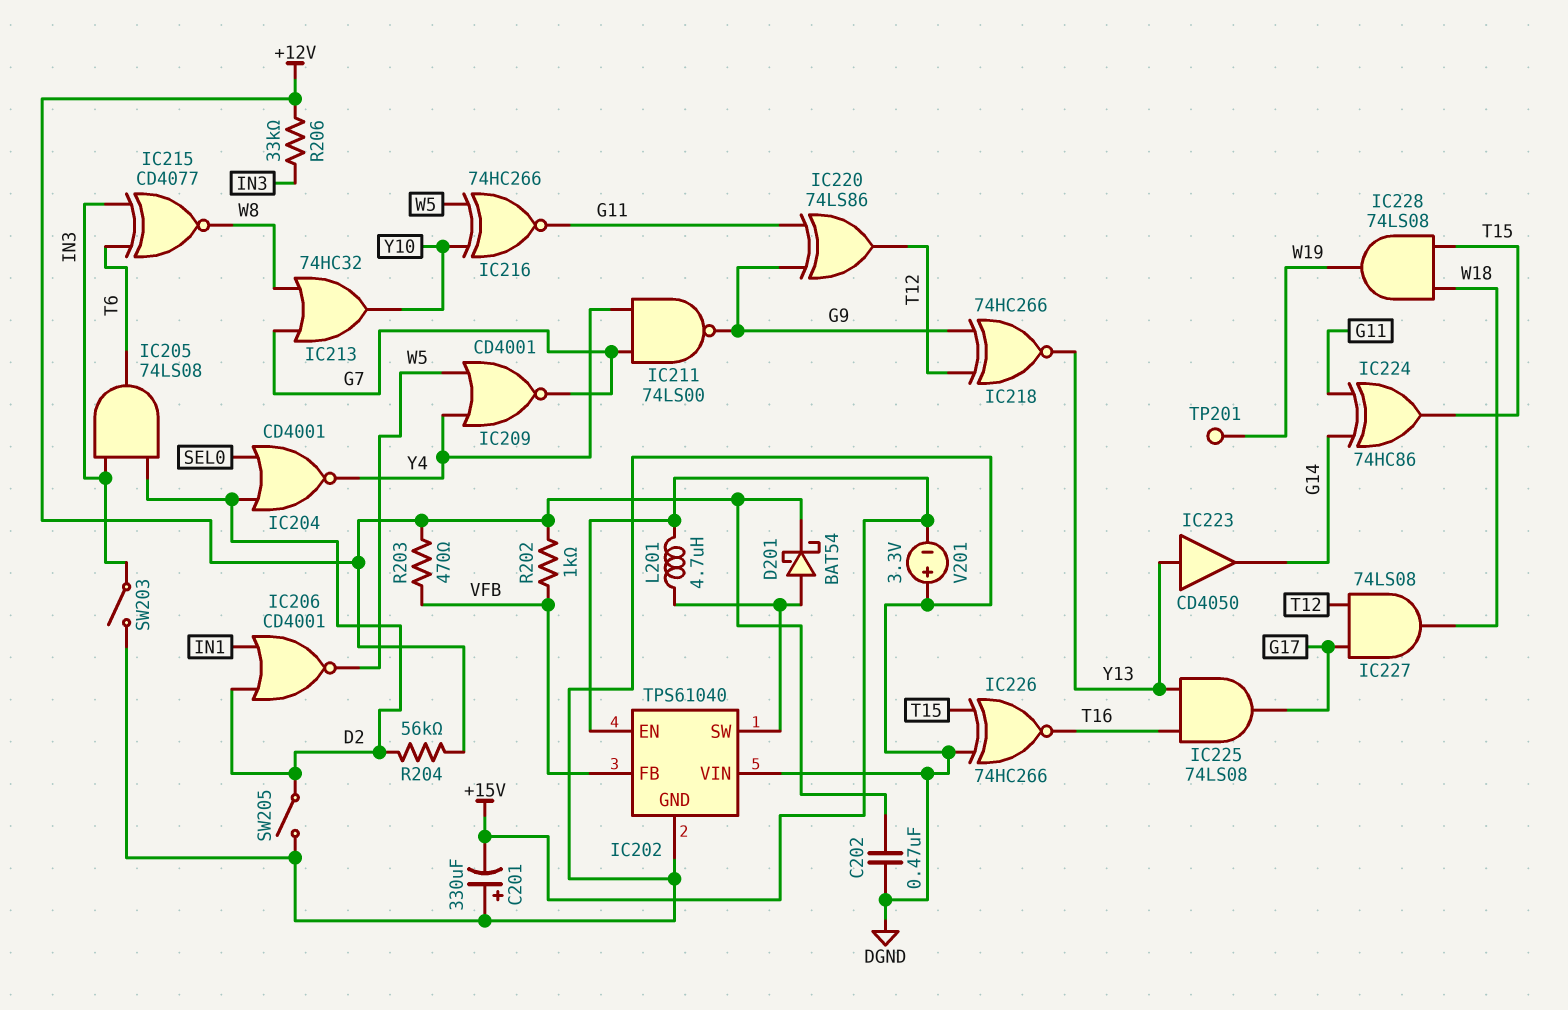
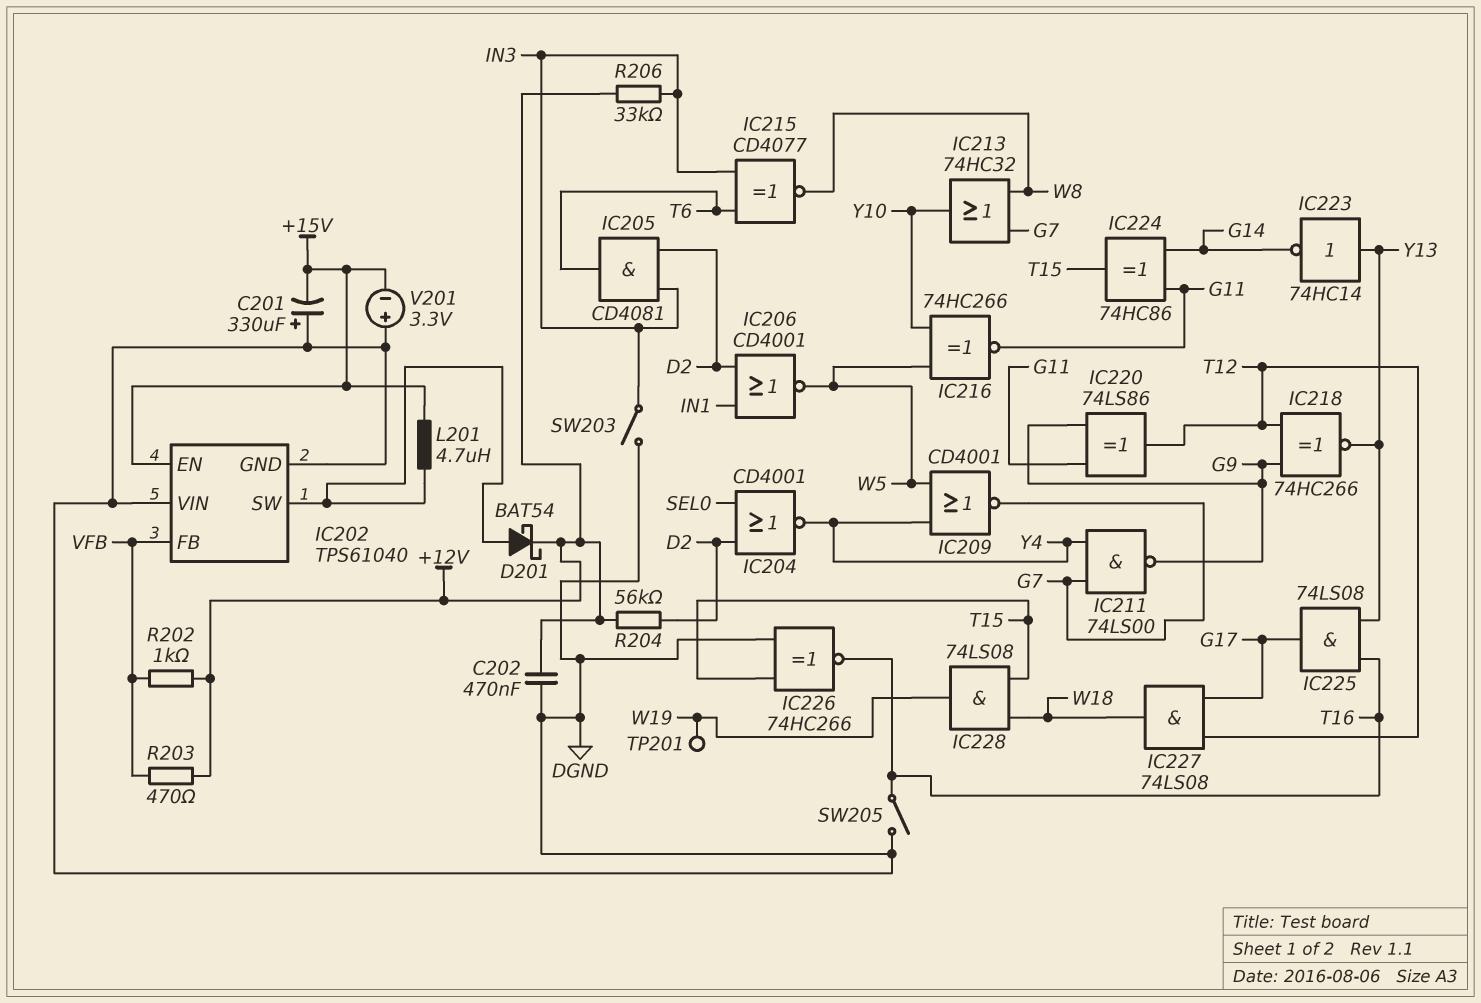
IC205: AND 74LS08 (in D2, in IN3, out T6) -> AND CD4081 (in D2, in IN3, out T6)
IC223: buffer CD4050 (in Y13, out G14) -> NOT 74HC14 (in Y13, out G14)
SW205: switch (D2, DGND) -> switch (DGND, T16)

